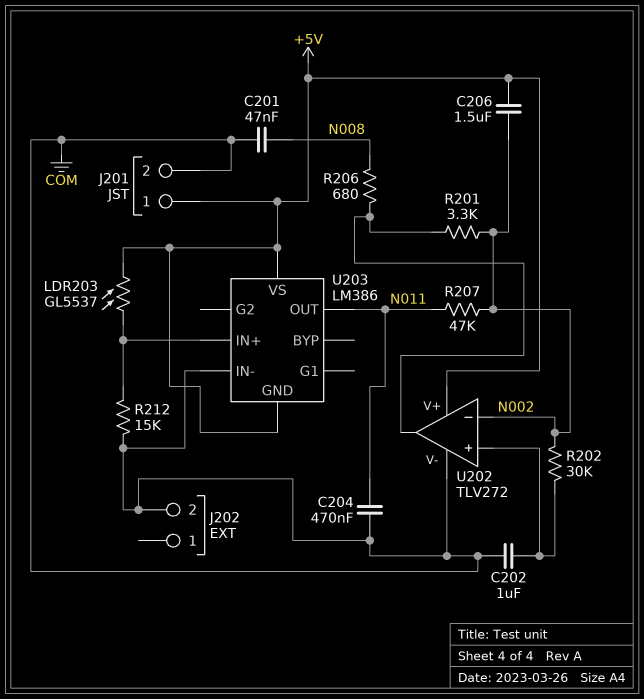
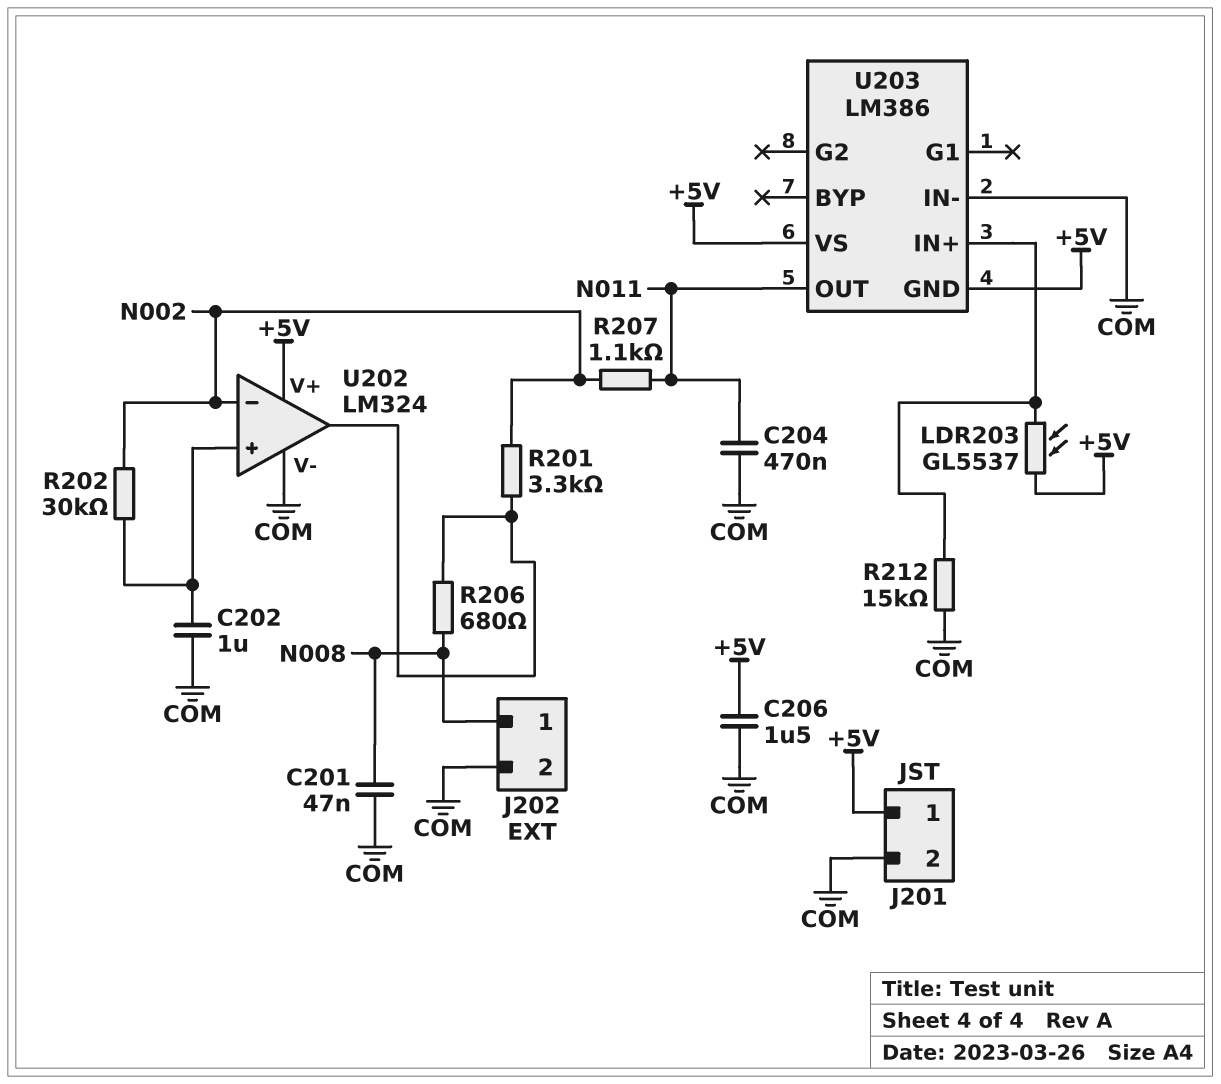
C206: 1.5uF (+5V, N002) -> 1.5uF (+5V, COM)
J202 pin 1: none -> N008
R207: 47k (N002, N011) -> 1.1k (N002, N011)
U202: TLV272 -> LM324

